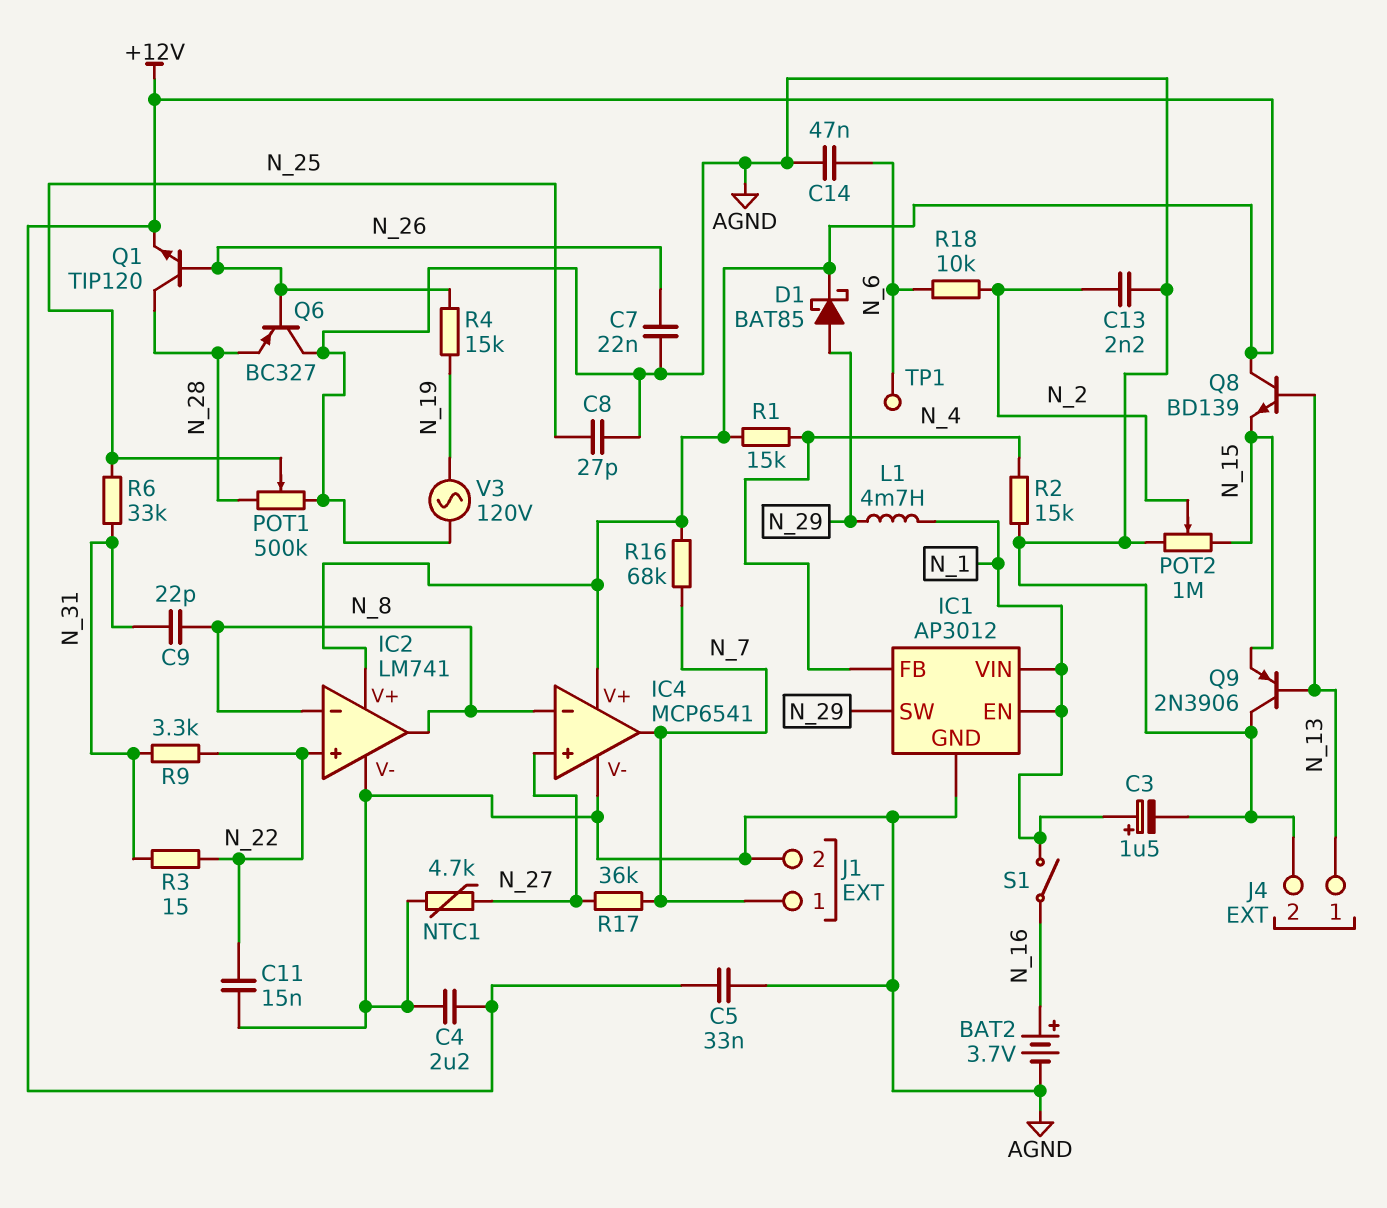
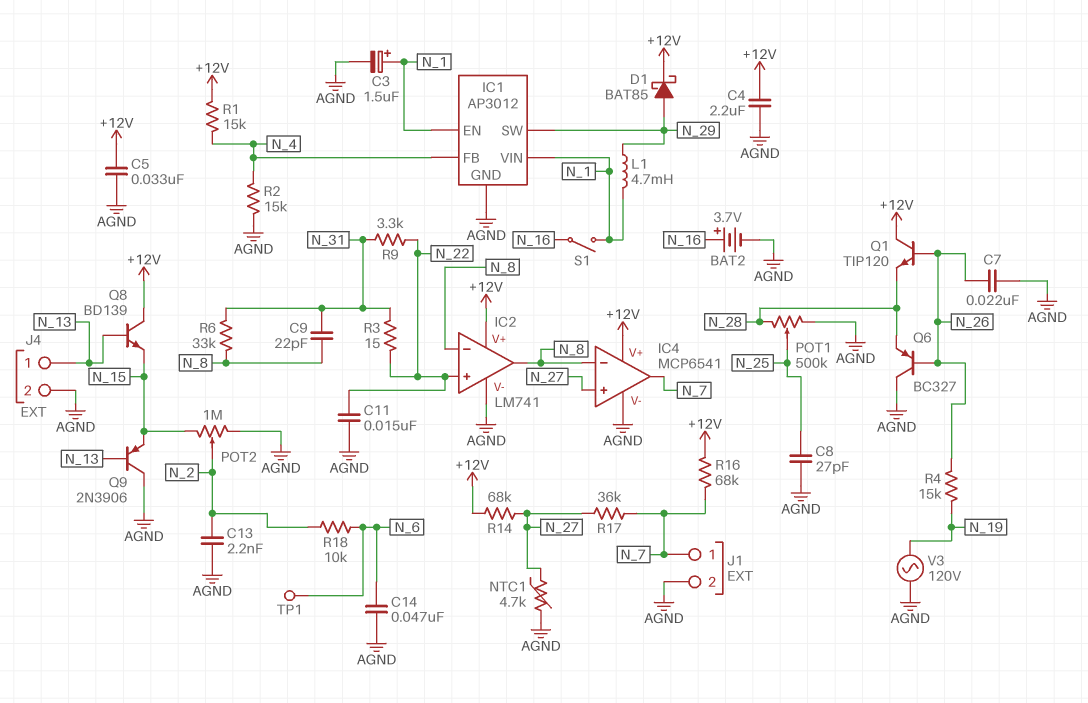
Q1: NPN TIP120 (B N_26, C N_28, E +12V) -> NPN TIP120 (B N_26, C +12V, E N_28)
R6: 33k (N_25, N_31) -> 33k (N_8, N_31)
R14: none -> 68k (+12V, N_27)

